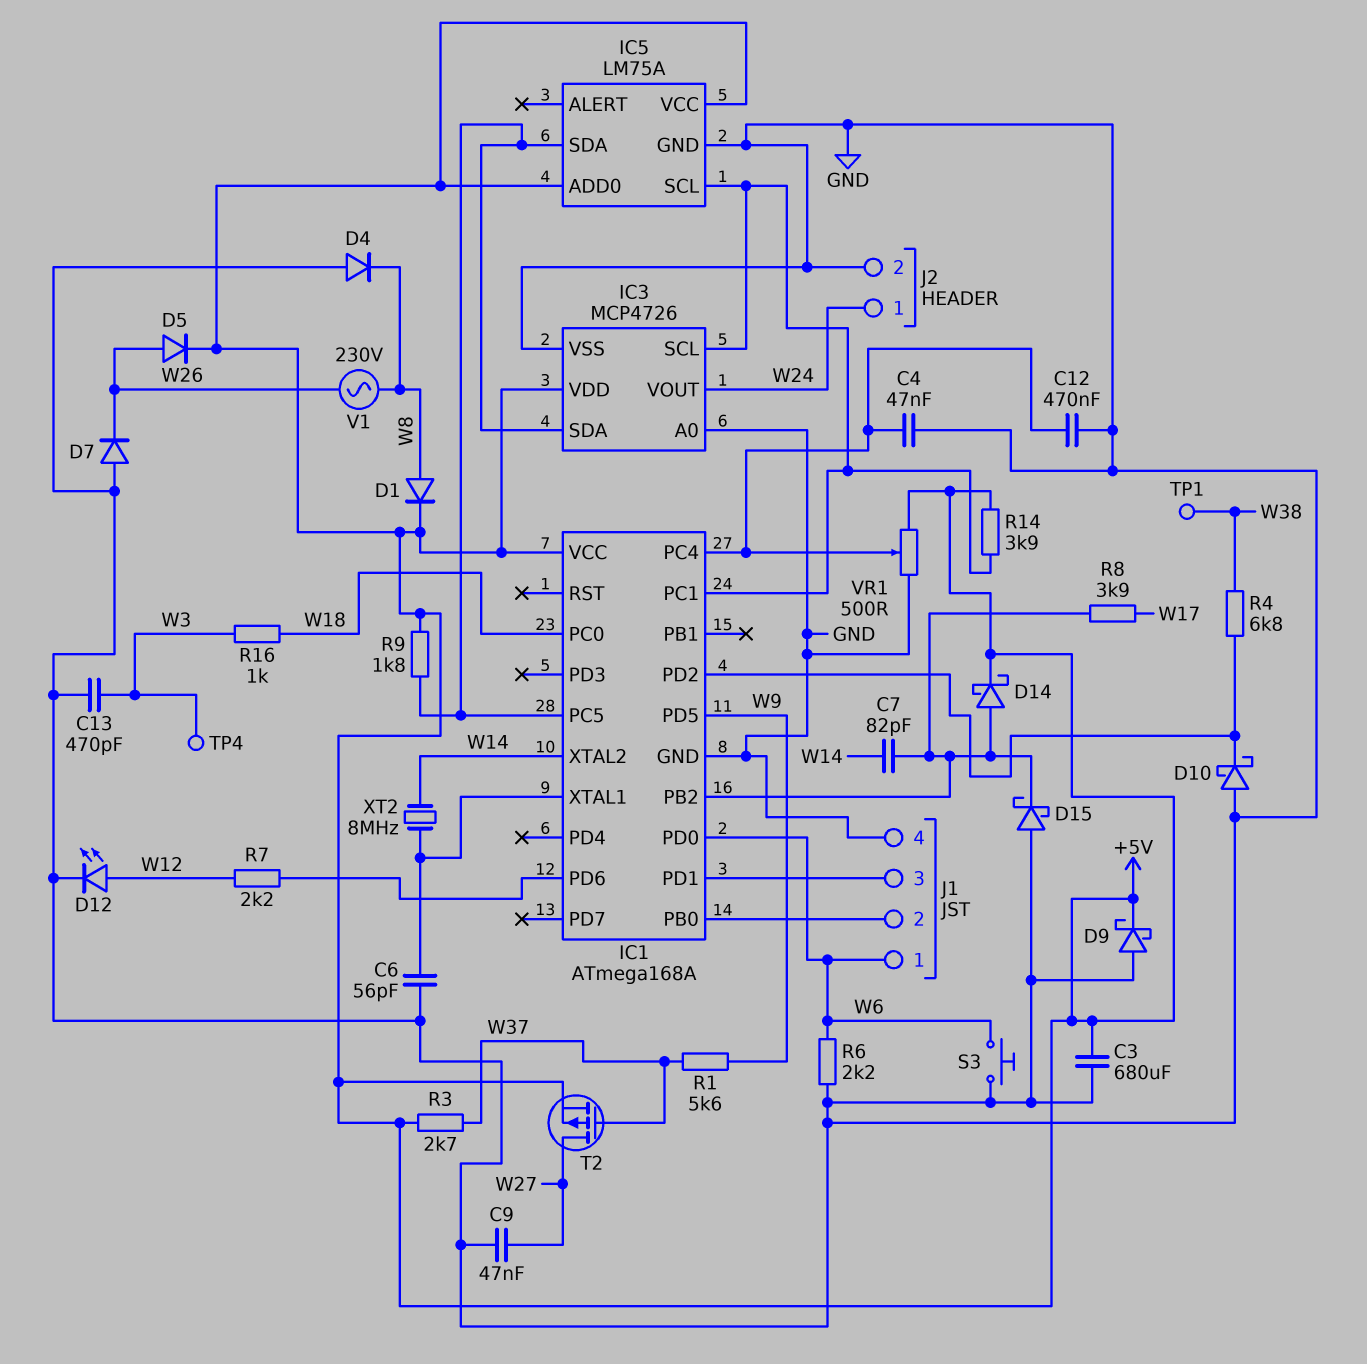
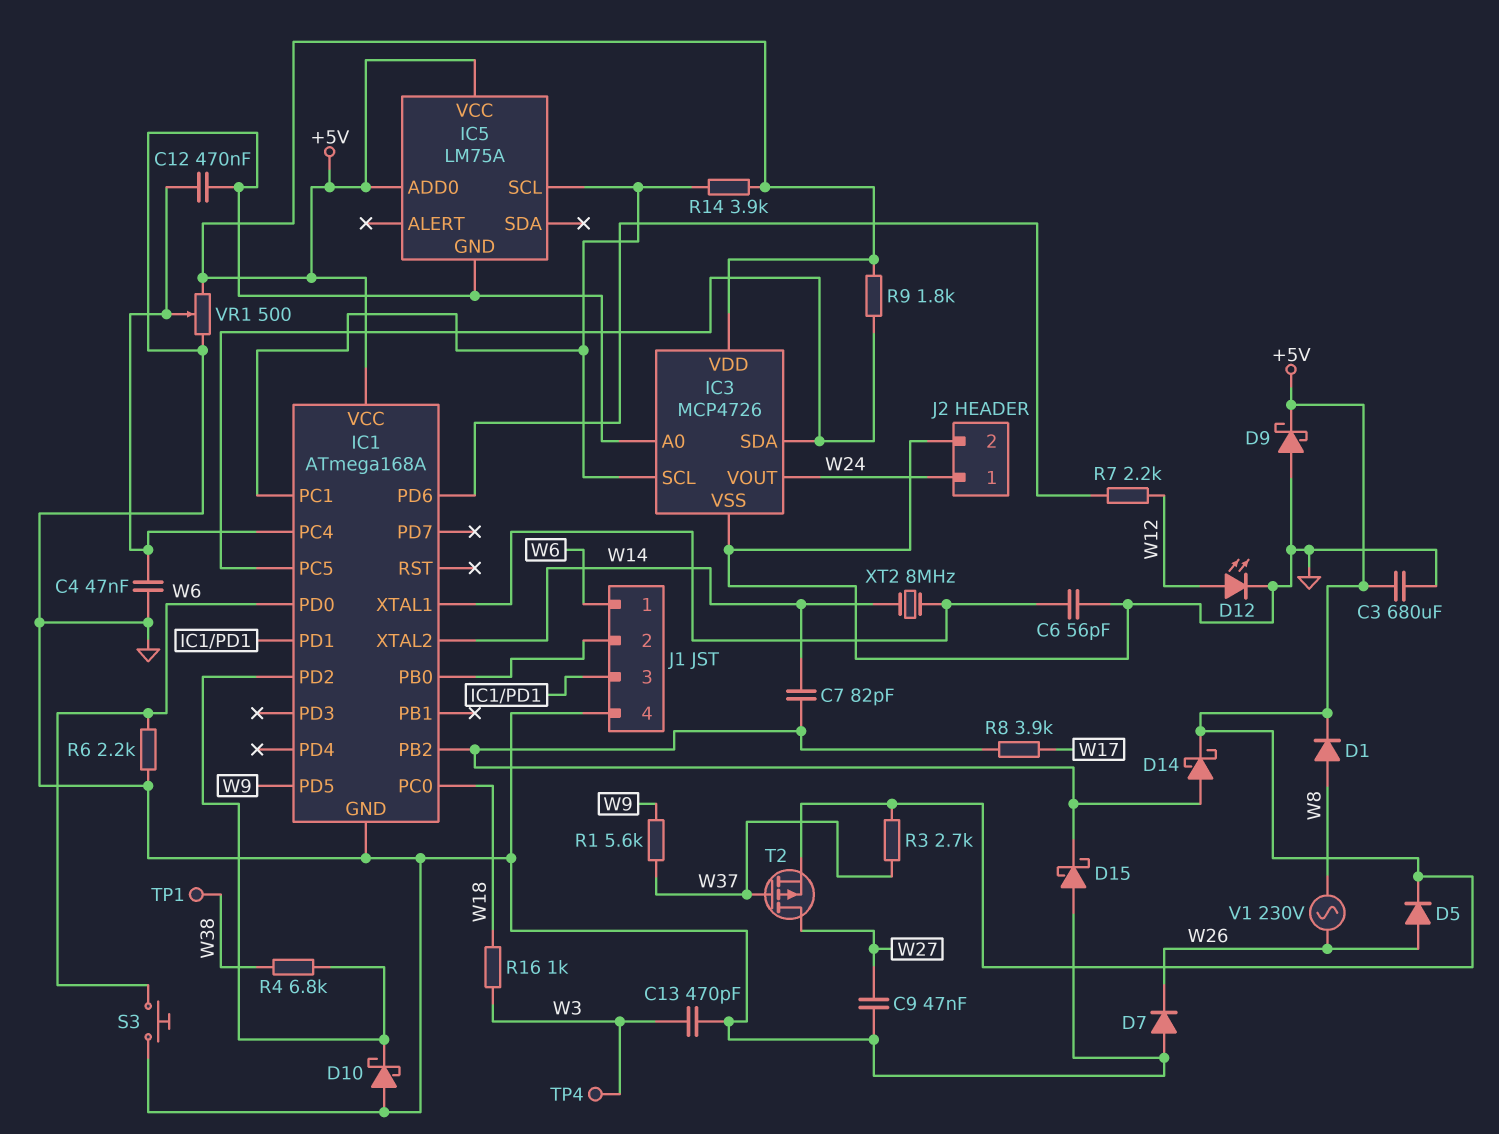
D4: diode (A GND, K W8) -> none
IC5 pin SDA: IC1/PC5 -> none

